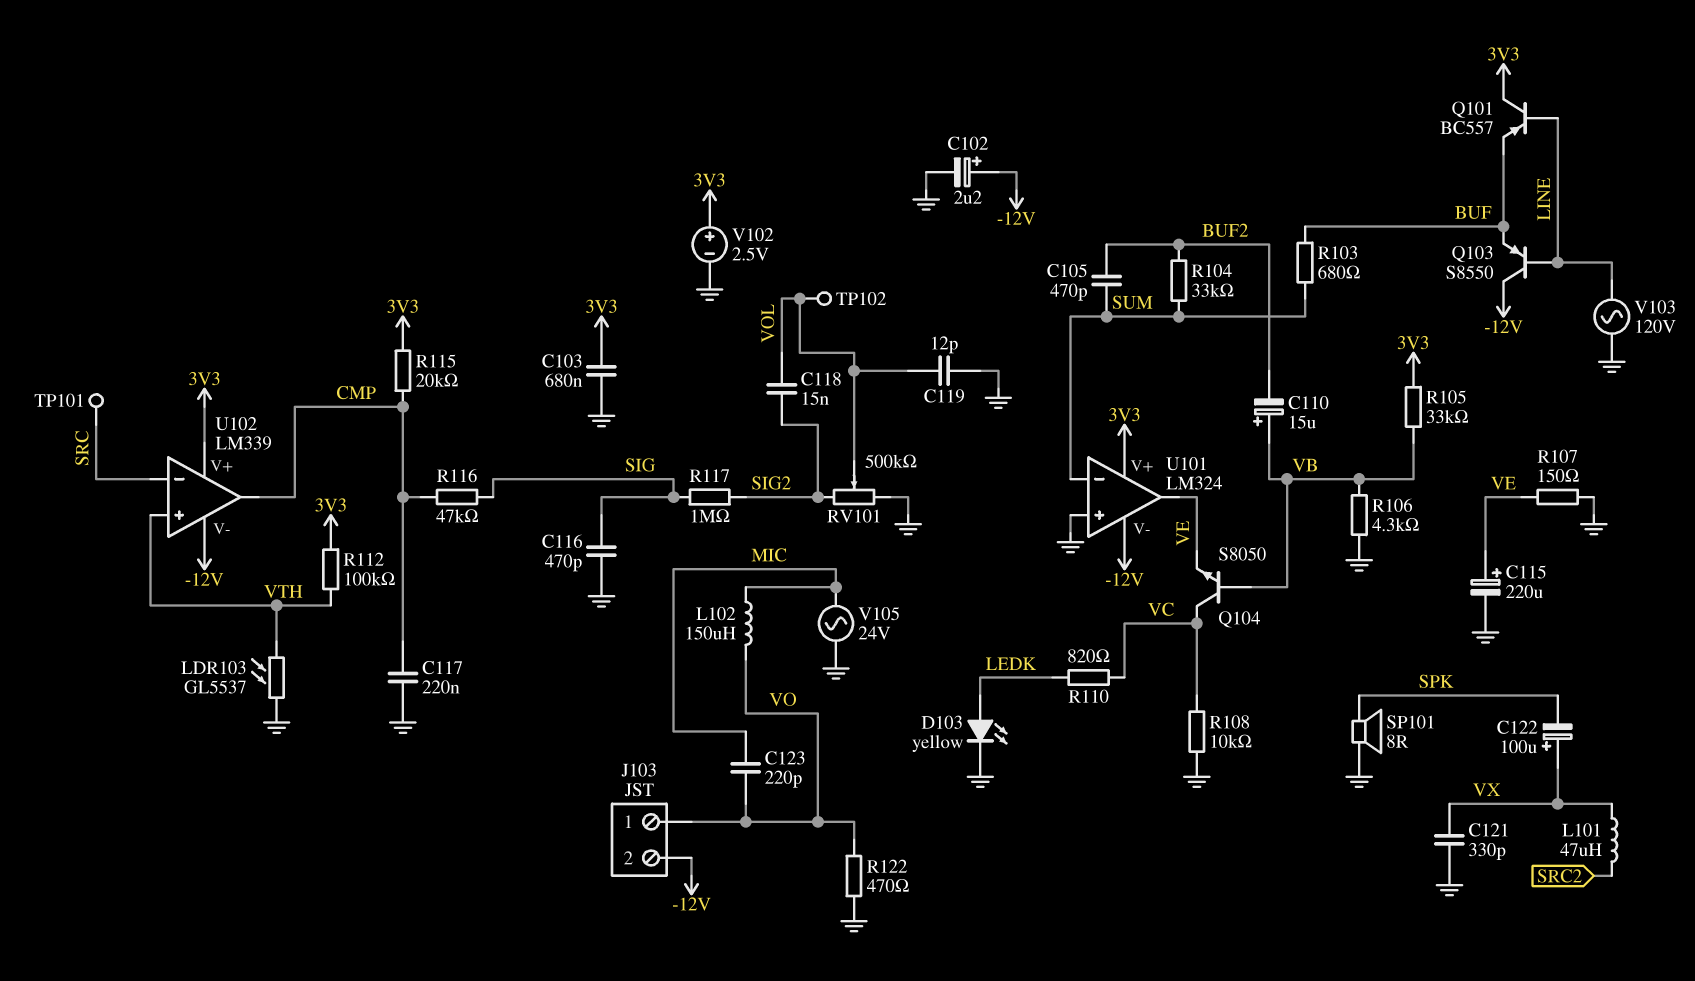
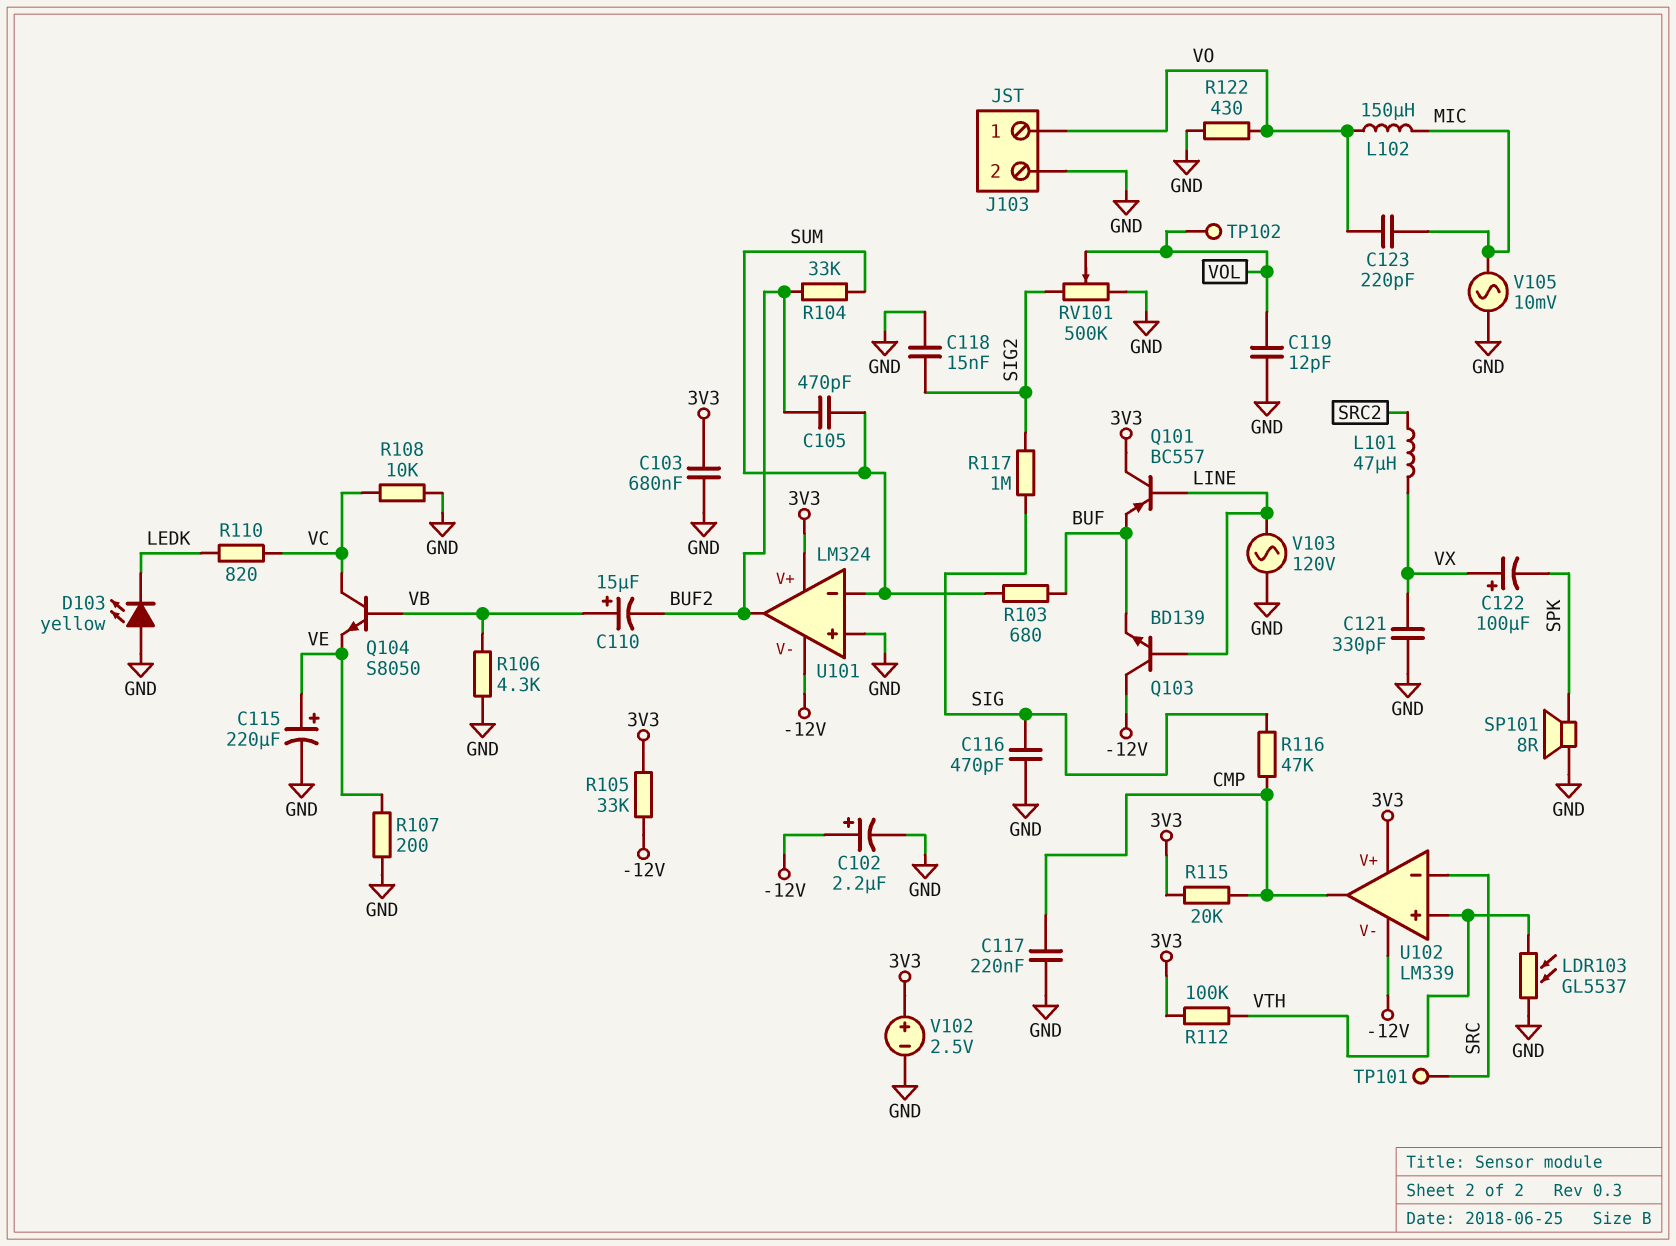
C118: 15nF (SIG2, VOL) -> 15nF (GND, SIG2)
D103: LED yellow (A LEDK, K GND) -> LED yellow (A GND, K LEDK)
J103 pin 2: -12V -> GND
Q103: PNP S8550 (B LINE, C -12V, E BUF) -> NPN BD139 (B LINE, C -12V, E BUF)
R105: 33k (3V3, VB) -> 33k (-12V, 3V3)
R107: 150 (GND, VE) -> 200 (GND, VE)
R122: 470 (GND, VO) -> 430 (GND, VO)
U101 pin out: VE -> BUF2
V105: AC 24V (GND, MIC) -> AC 10mV (GND, MIC)

